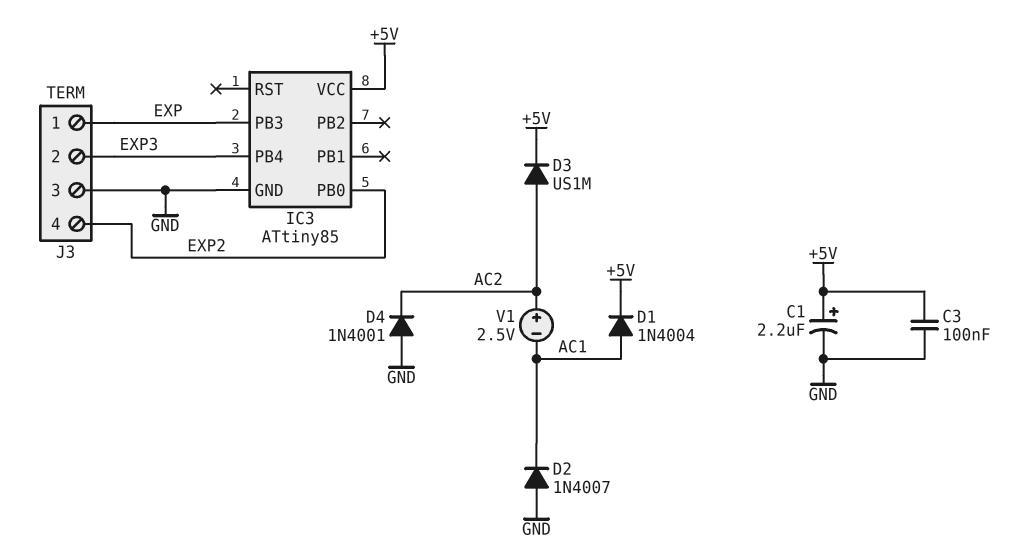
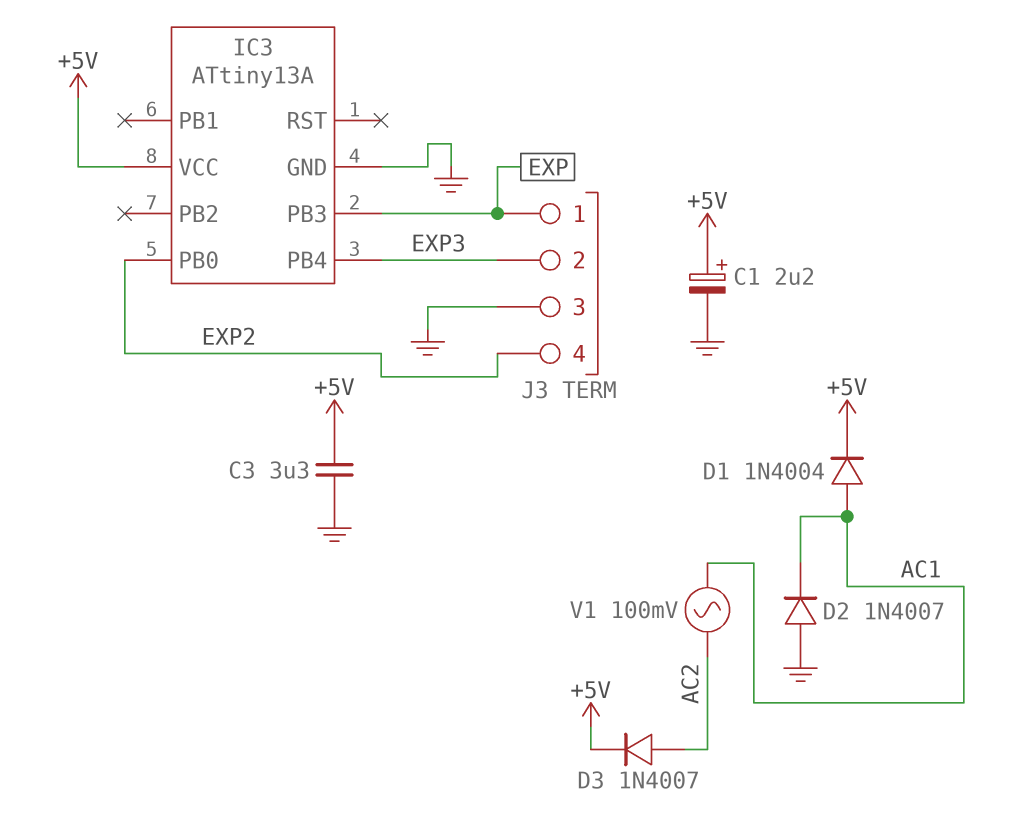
C3: 100nF (+5V, GND) -> 3.3uF (+5V, GND)
D3: diode US1M (A AC2, K +5V) -> diode 1N4007 (A AC2, K +5V)
D4: diode 1N4001 (A GND, K AC2) -> none
IC3: ATtiny85 -> ATtiny13A
V1: 2.5V (plus AC2, minus AC1) -> AC 100mV (AC1, AC2)

